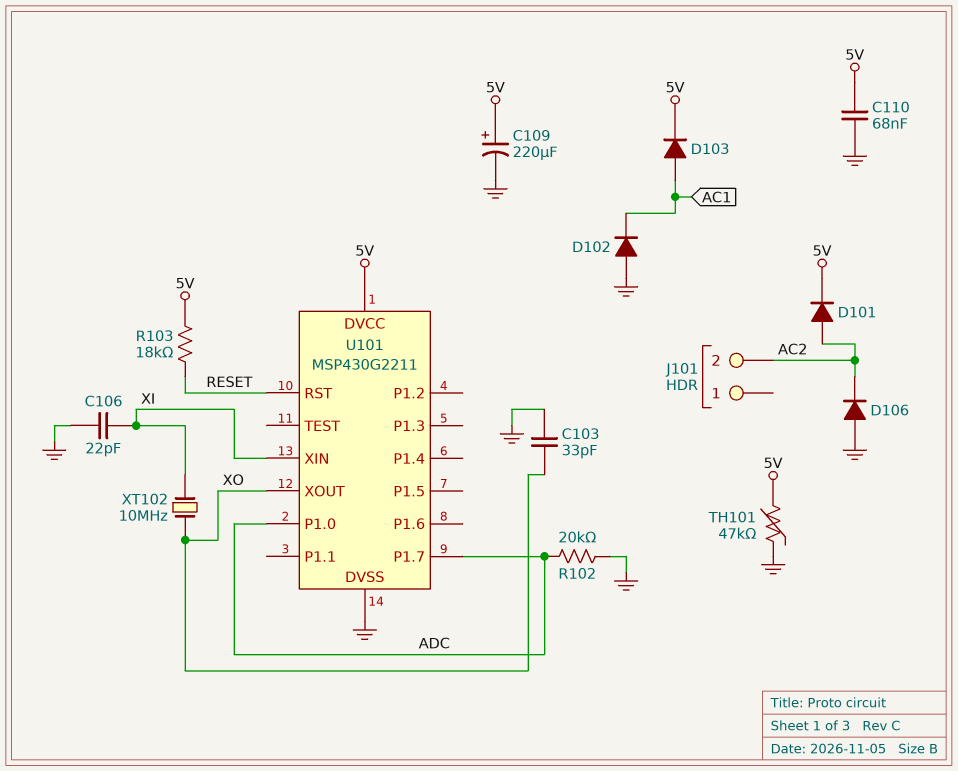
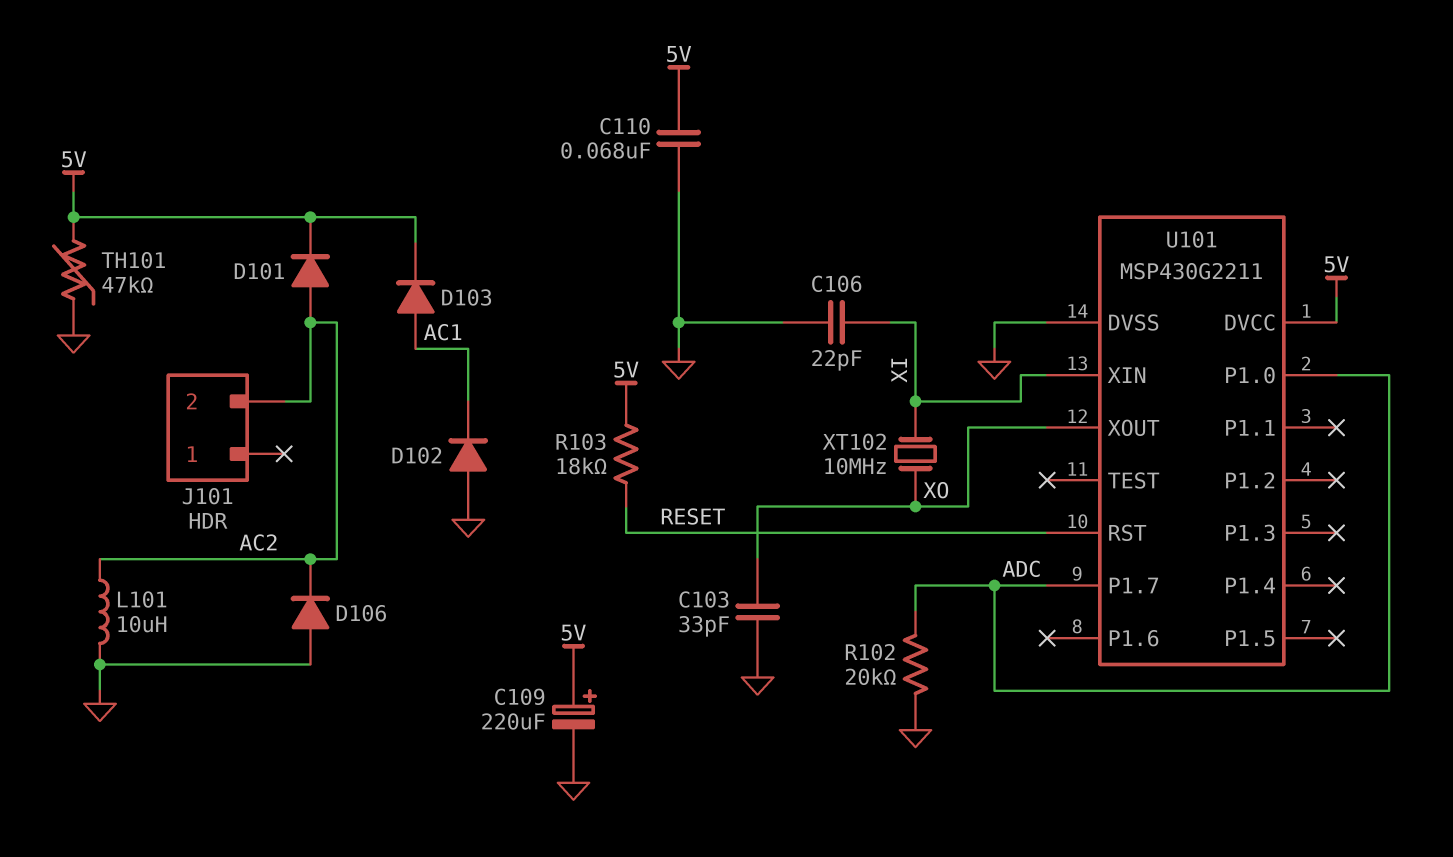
L101: none -> 10uH (AC2, GND)

